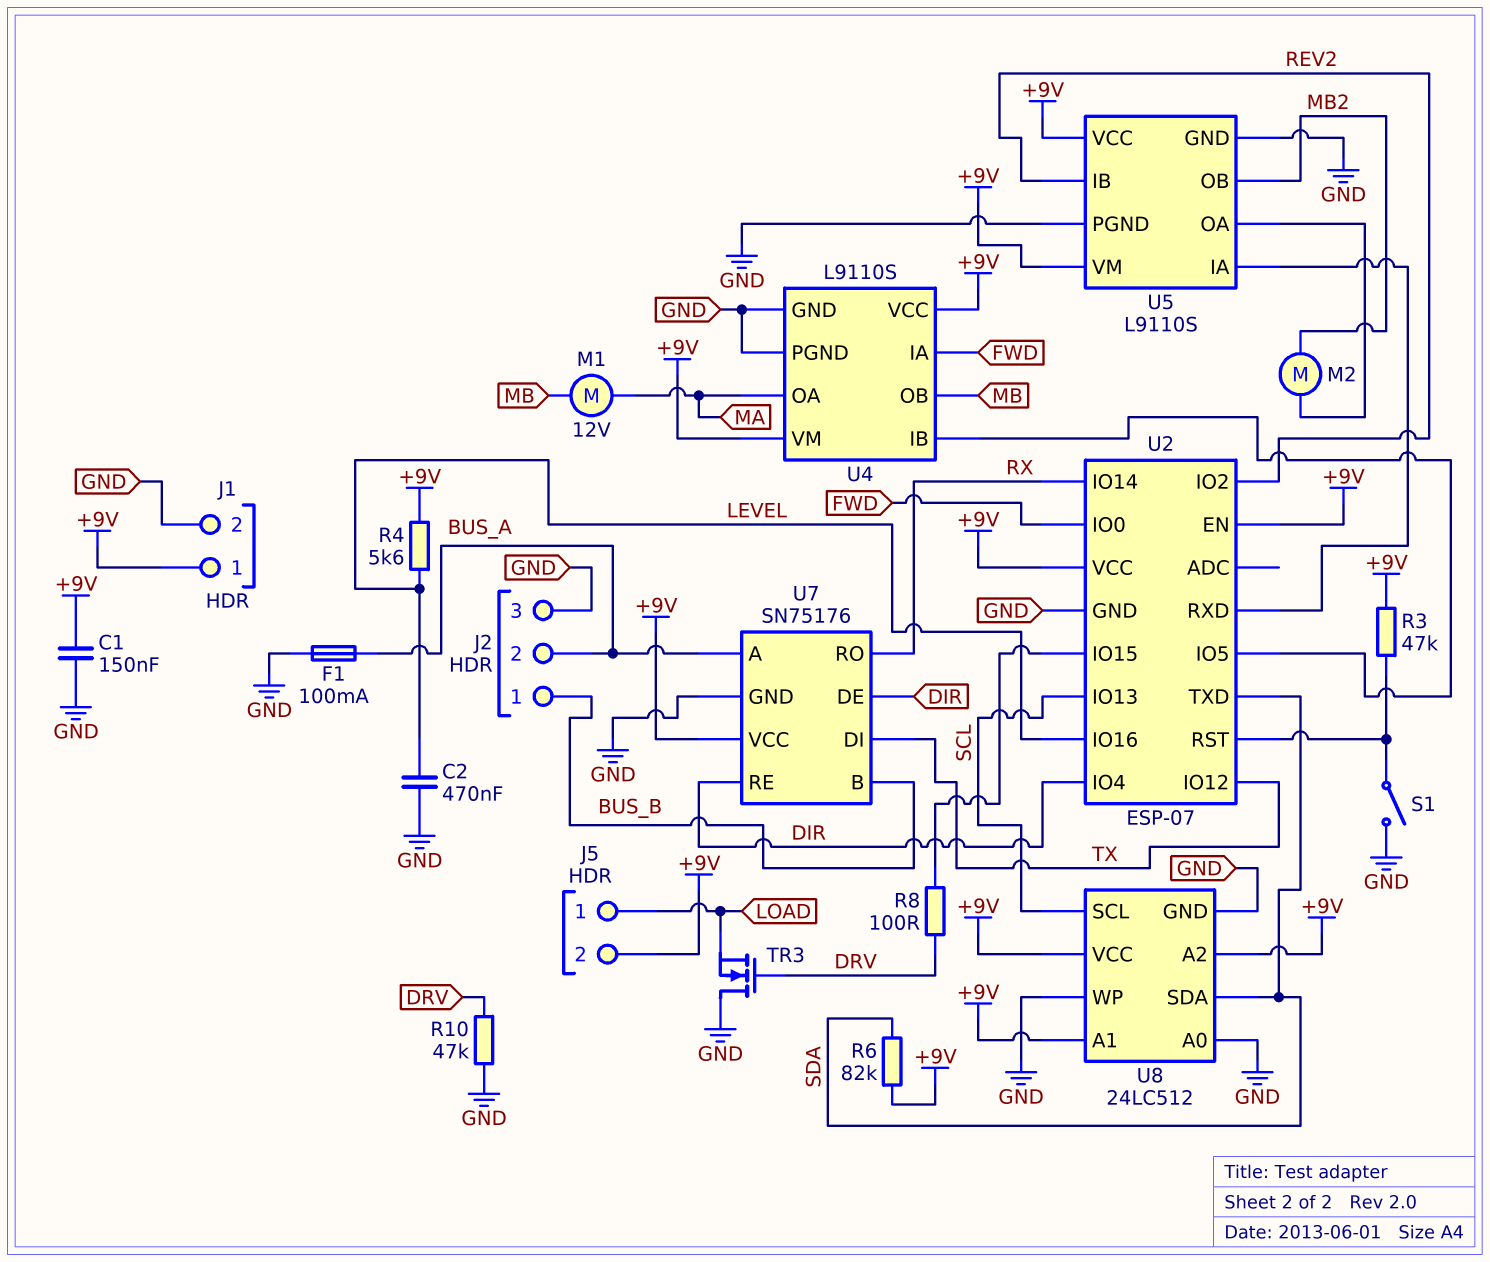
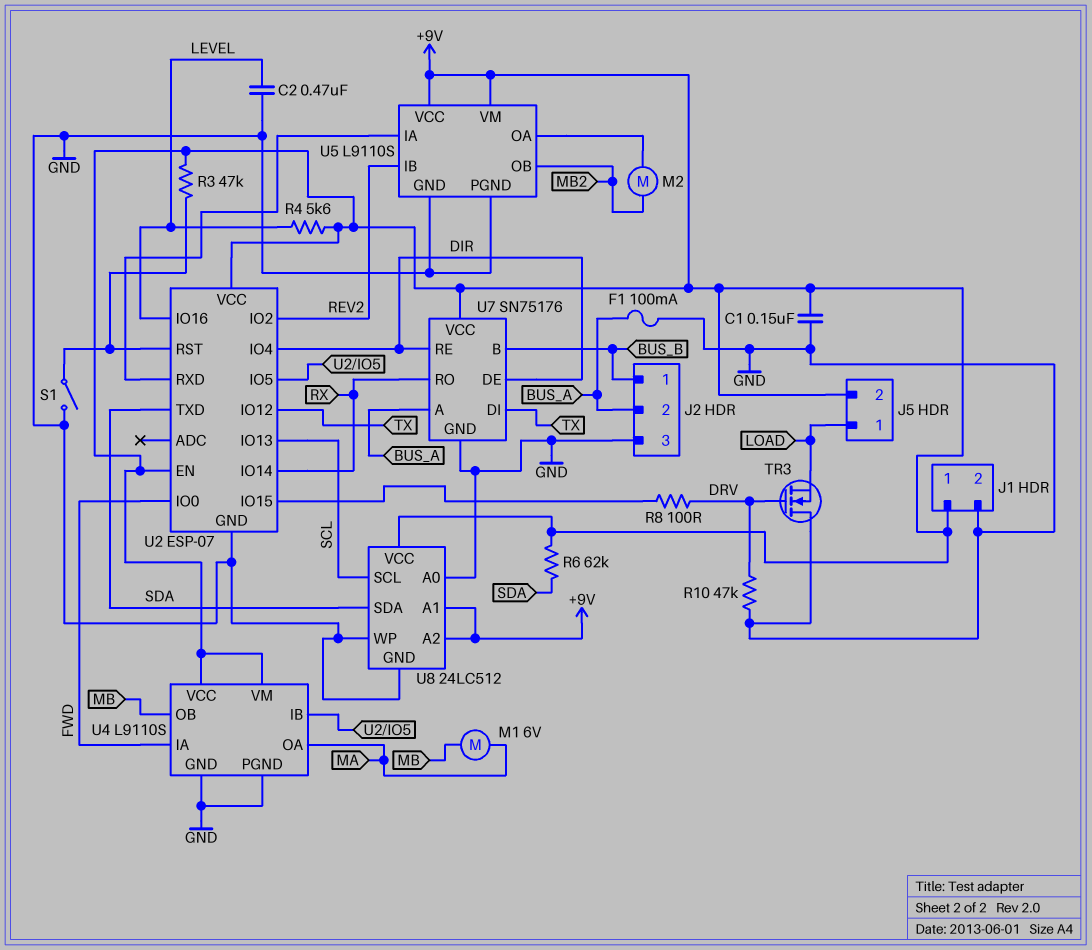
M1: motor 12V (MA, MB) -> motor 6V (MA, MB)
R6: 82k (+9V, SDA) -> 62k (+9V, SDA)

